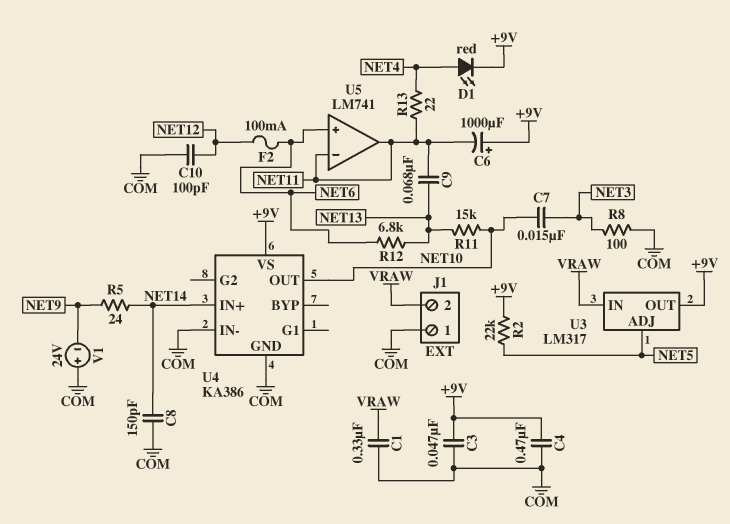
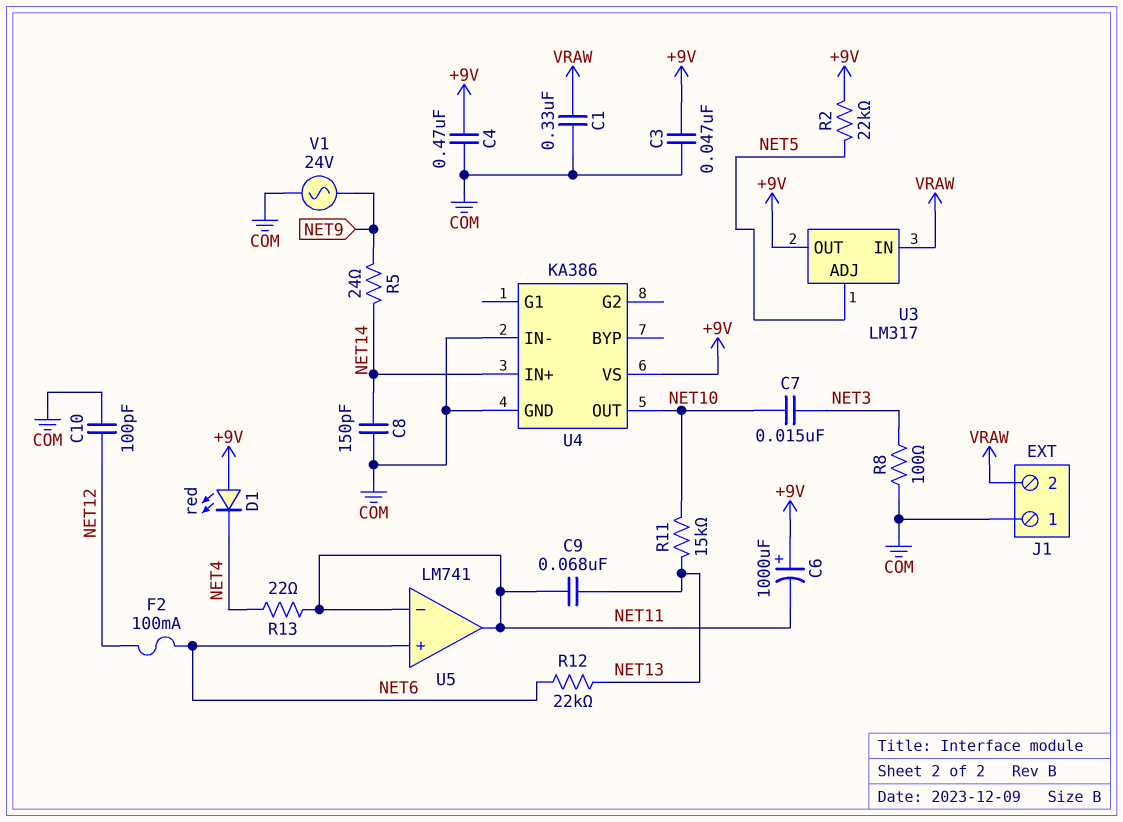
D1: LED red (A NET4, K +9V) -> LED red (A +9V, K NET4)
R12: 6.8k (NET6, NET13) -> 22k (NET6, NET13)
V1: 24V (plus COM, minus NET9) -> AC 24V (COM, NET9)

